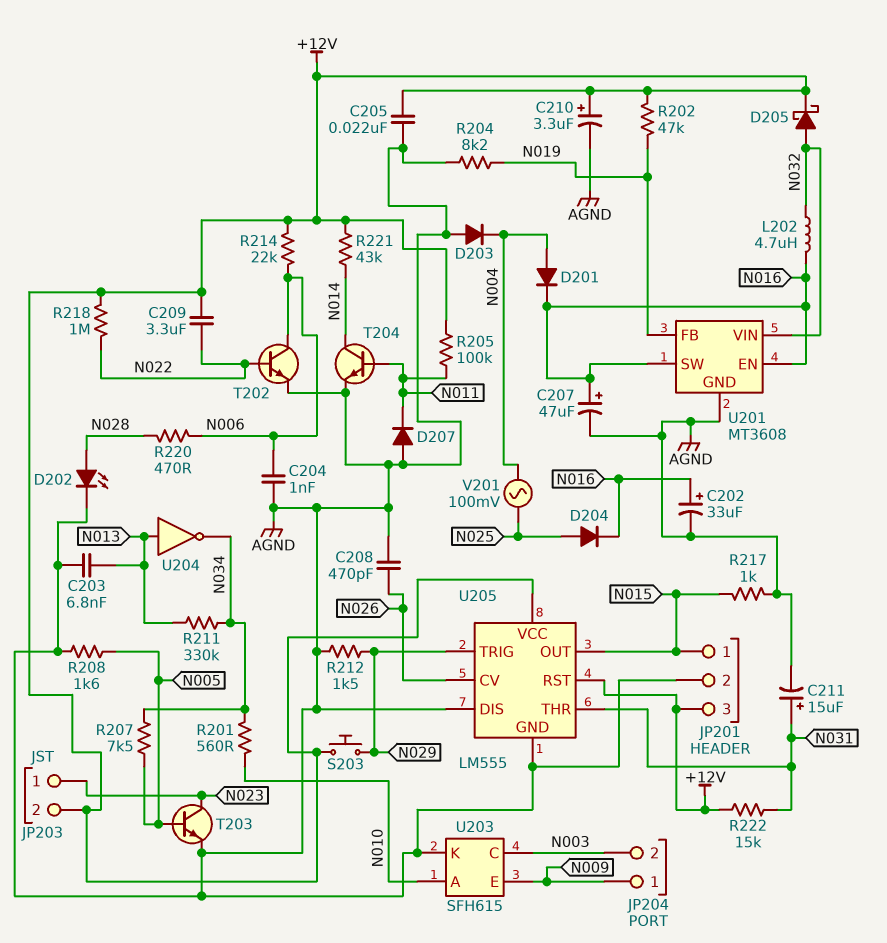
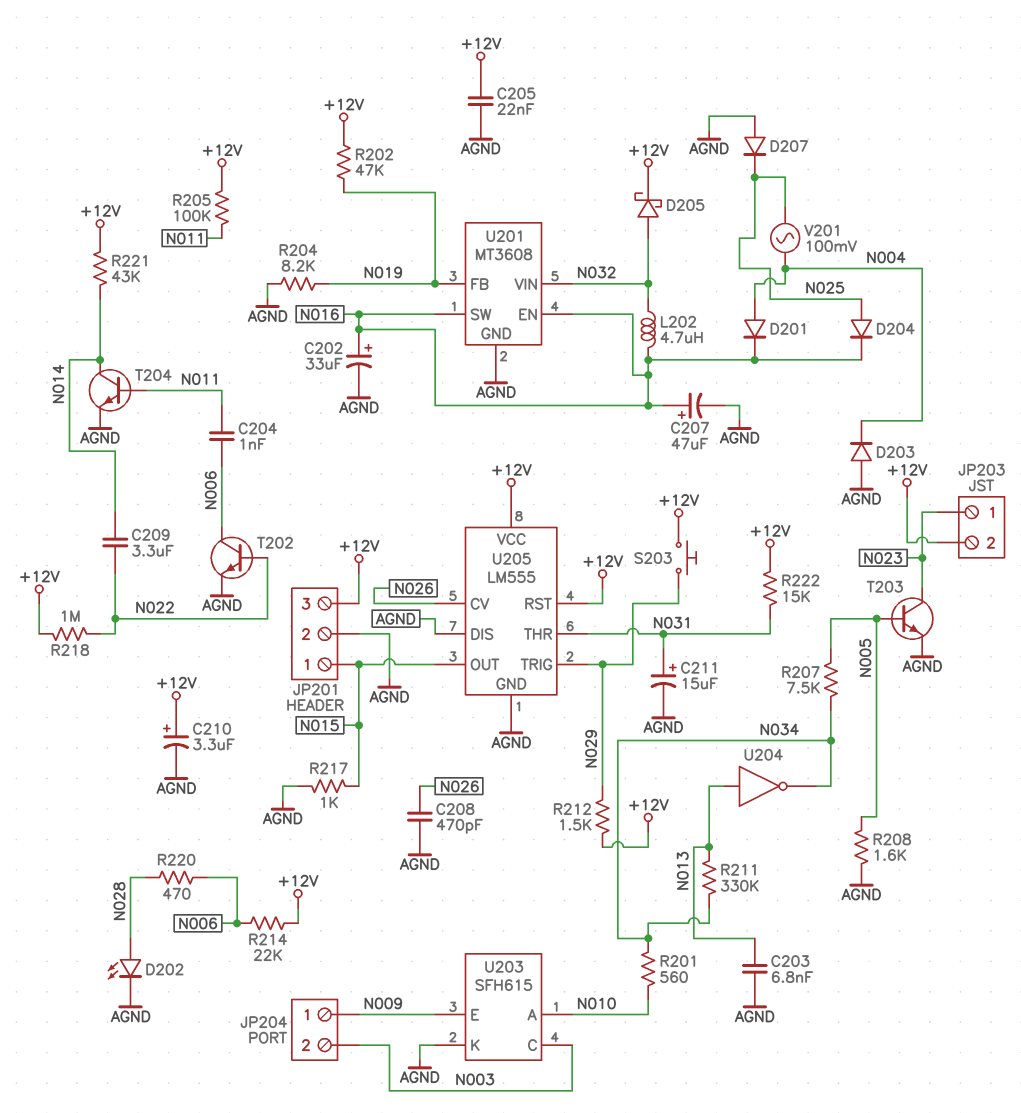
C204: 1nF (AGND, N006) -> 1nF (N006, N011)
C209: 3.3uF (+12V, N022) -> 3.3uF (N014, N022)
D207: diode (A AGND, K N011) -> diode (A AGND, K N025)
R212: 1.5k (AGND, N029) -> 1.5k (+12V, N029)

